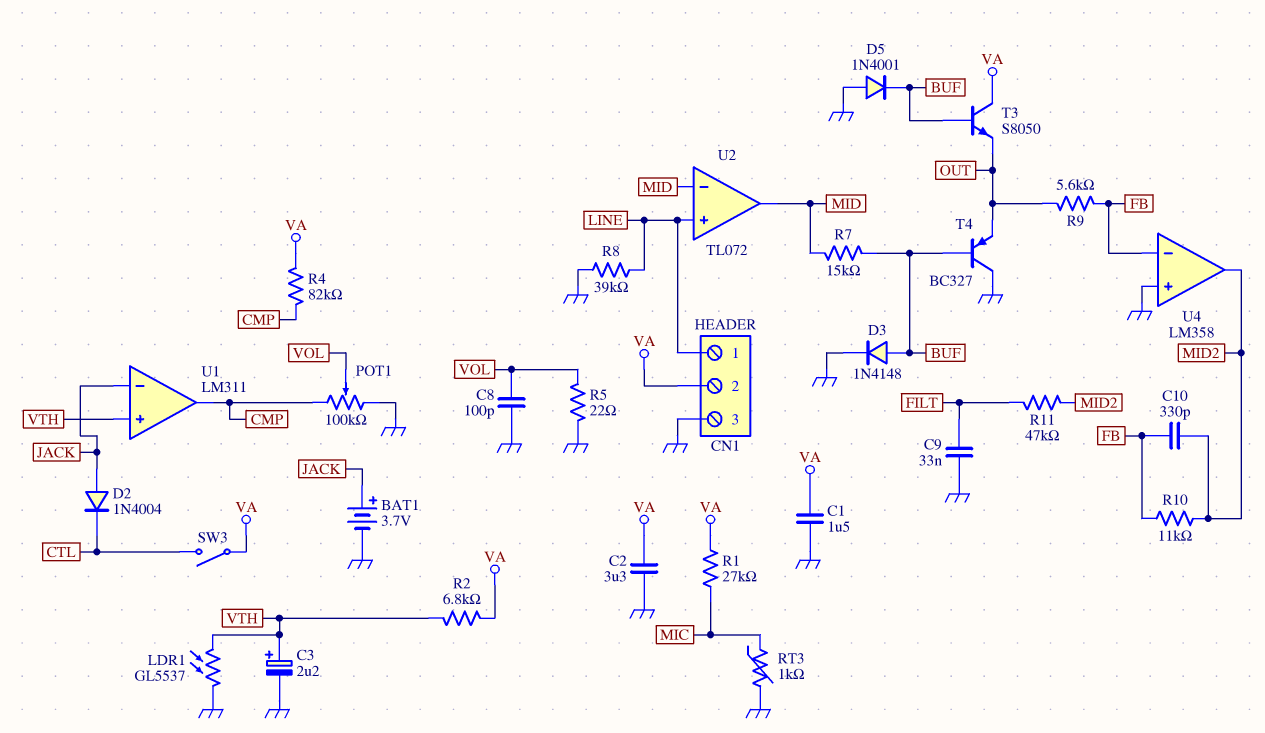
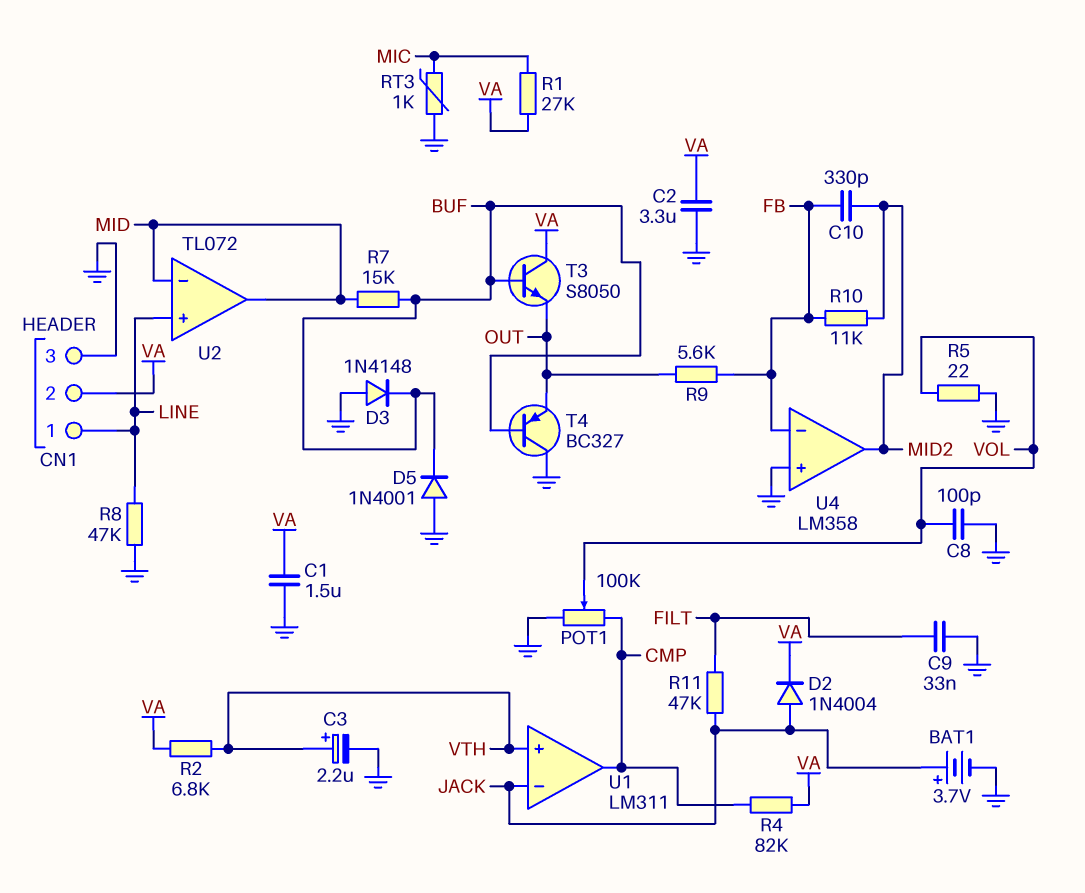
D2: diode 1N4004 (A JACK, K CTL) -> diode 1N4004 (A JACK, K VA)
D3: diode 1N4148 (A BUF, K GND) -> diode 1N4148 (A GND, K BUF)
LDR1: GL5537 (GND, VTH) -> none
R8: 39k (GND, LINE) -> 47k (GND, LINE)
R11: 47k (FILT, MID2) -> 47k (FILT, JACK)
SW3: switch (CTL, VA) -> none

